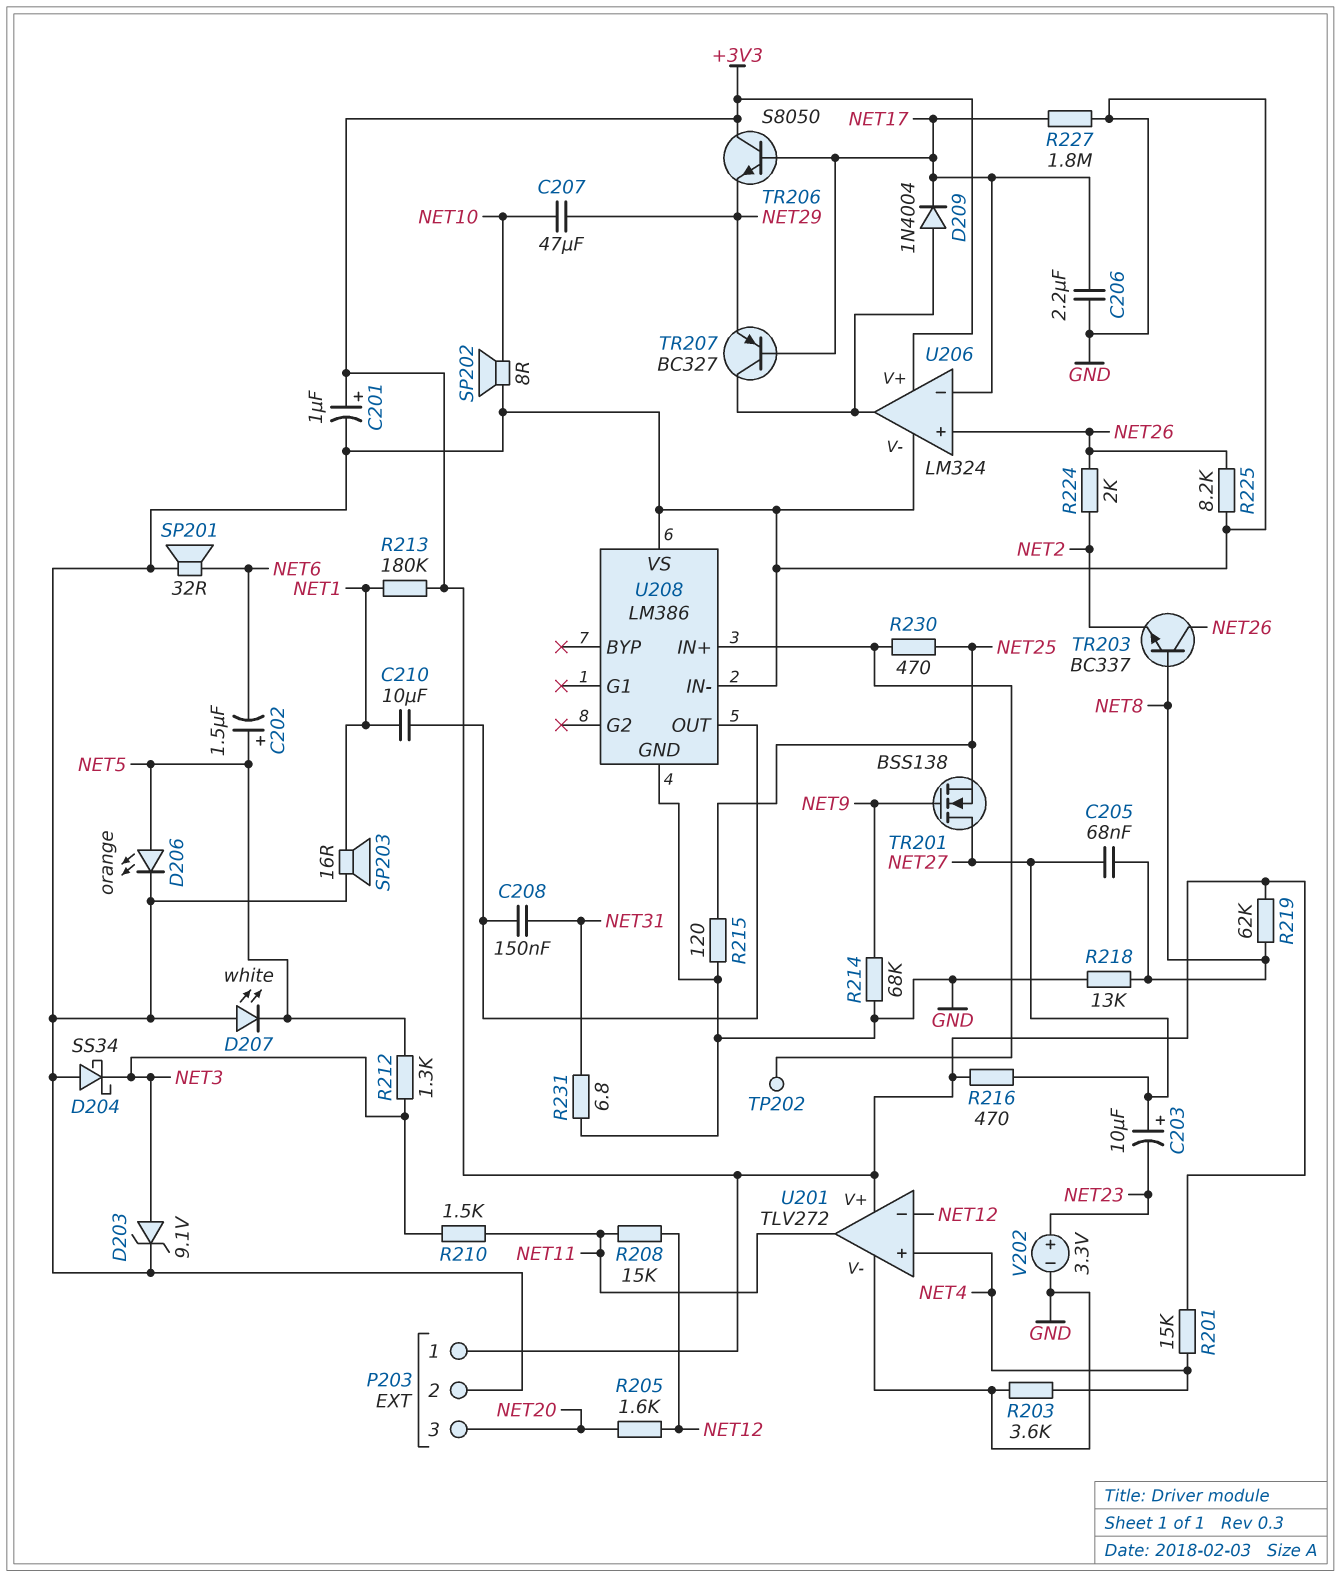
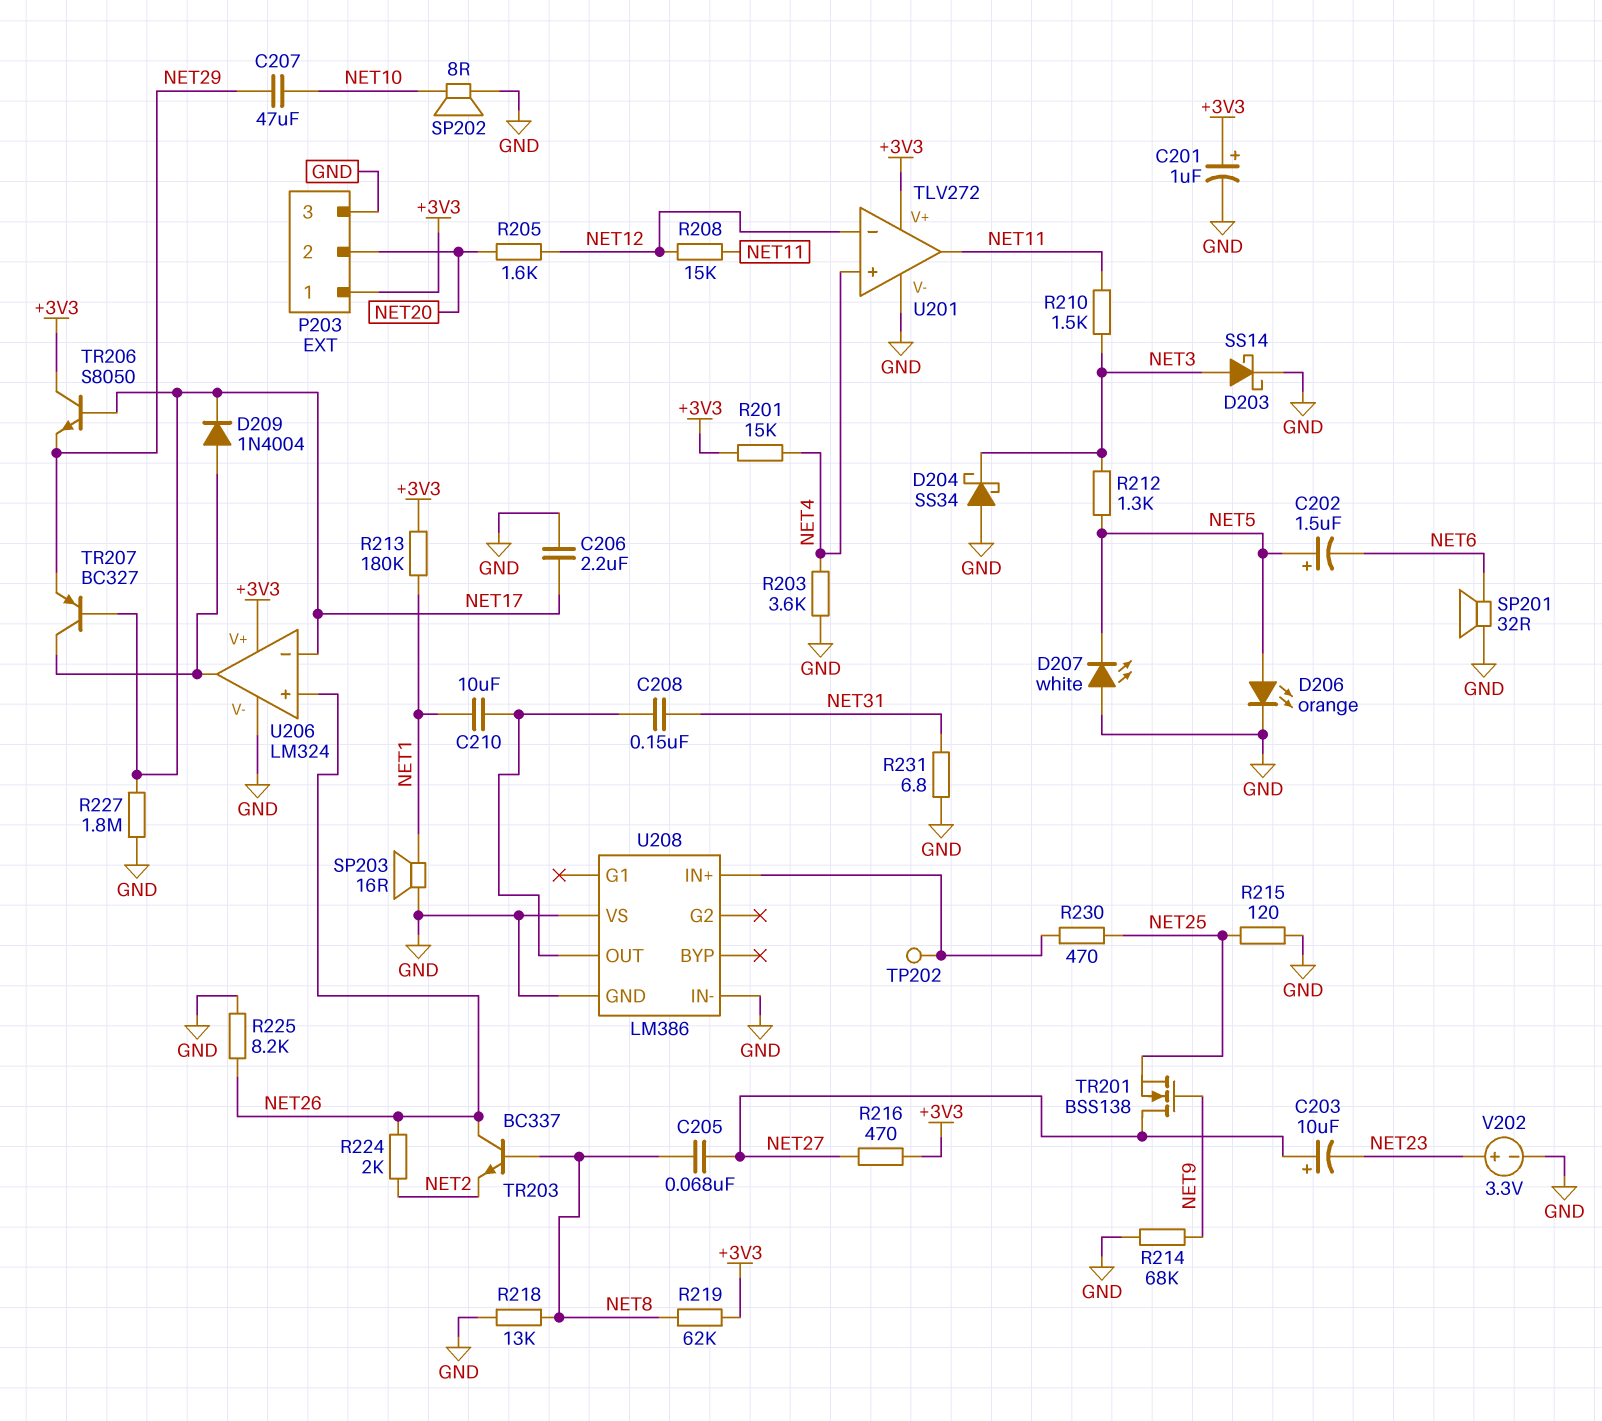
D203: zener 9.1V (A NET3, K GND) -> schottky SS14 (A NET3, K GND)
P203 pin 2: GND -> NET20
P203 pin 3: NET20 -> GND

